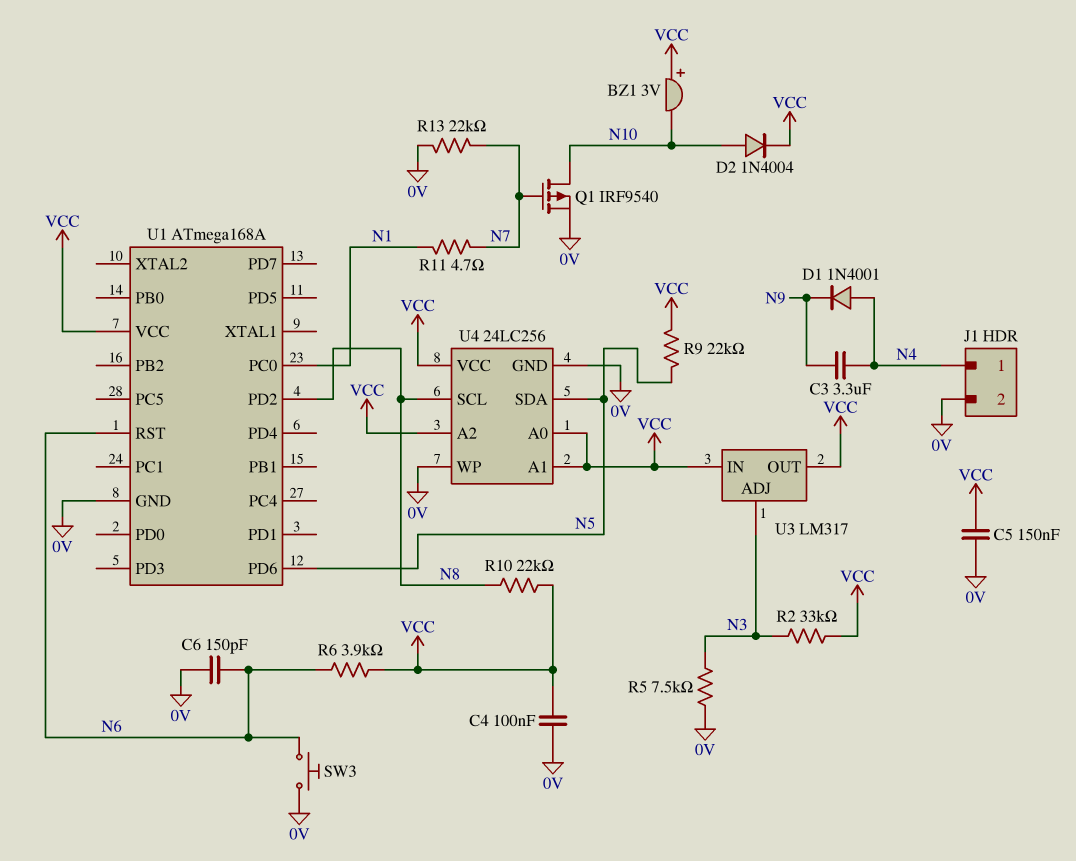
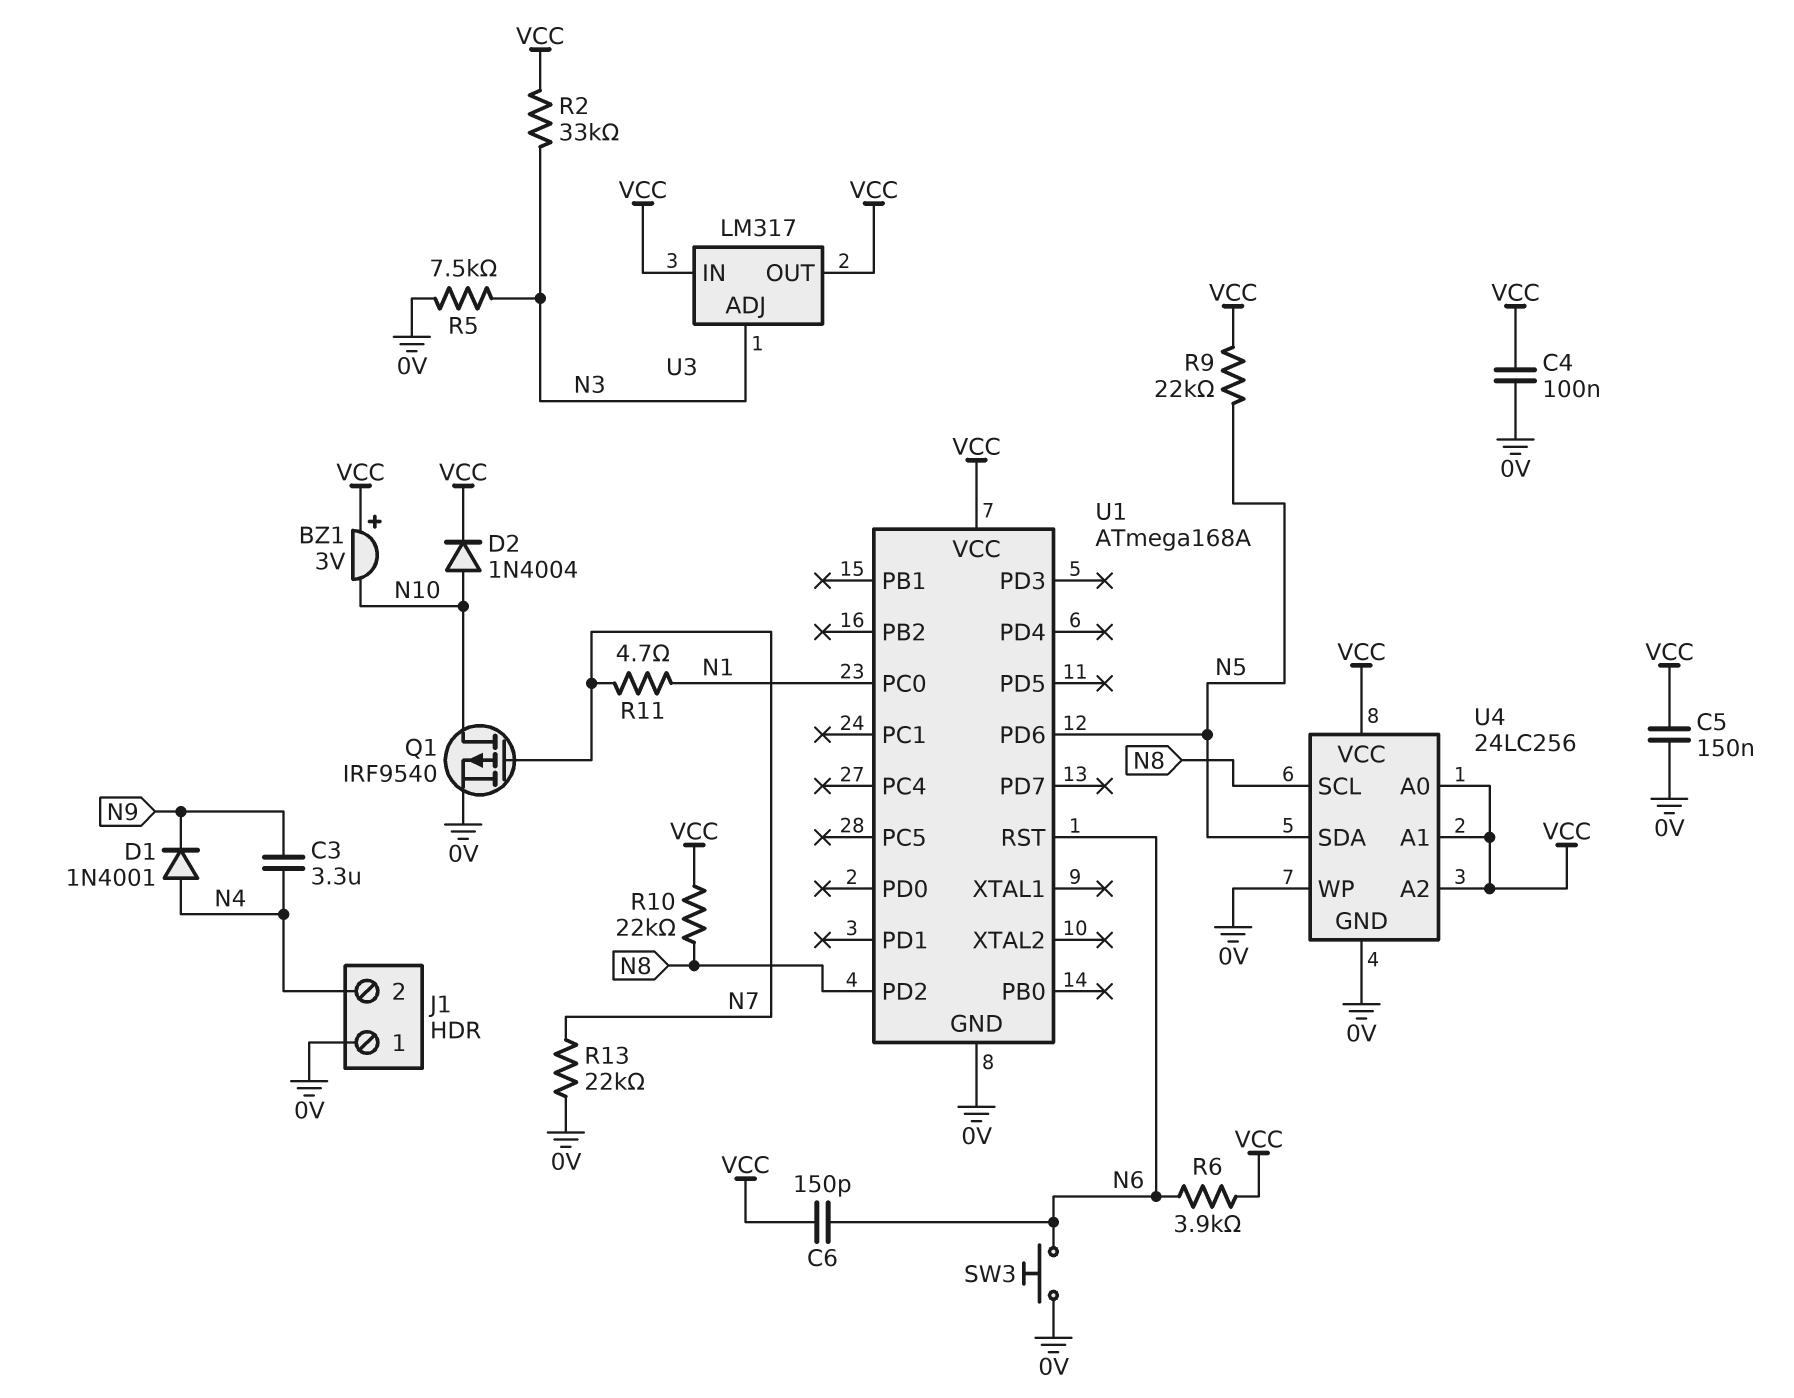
C6: 150pF (0V, N6) -> 150pF (N6, VCC)
J1 pin 1: N4 -> 0V
J1 pin 2: 0V -> N4

